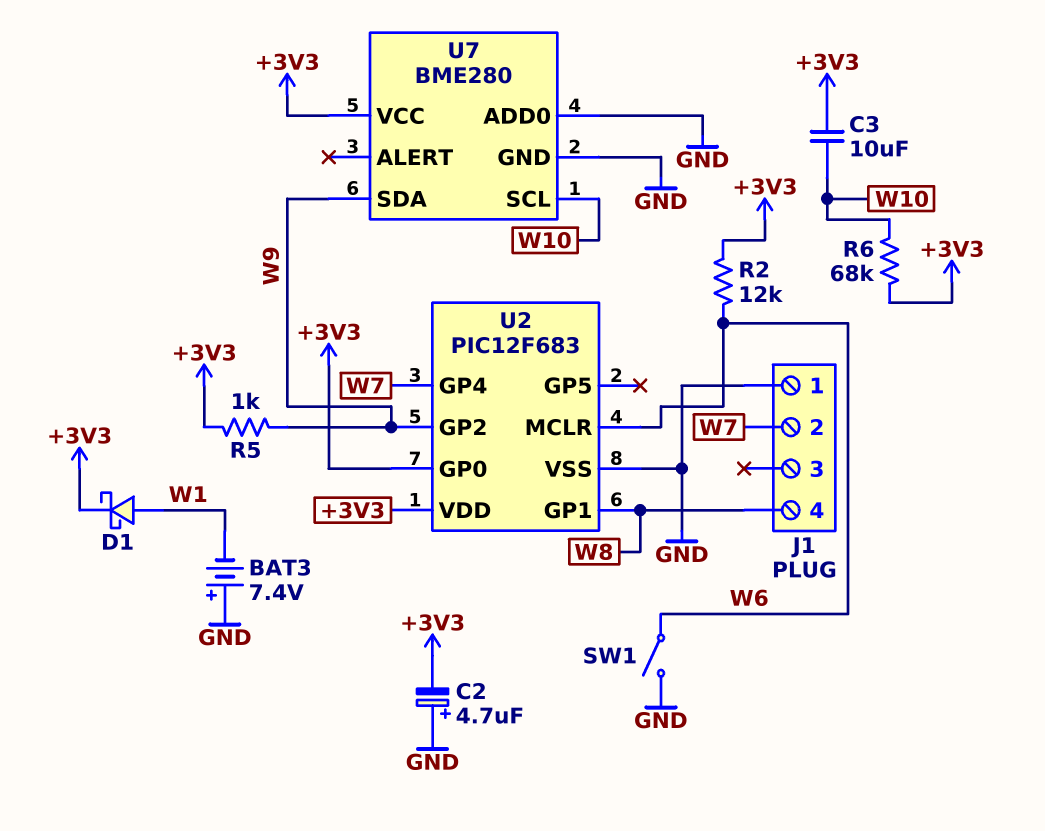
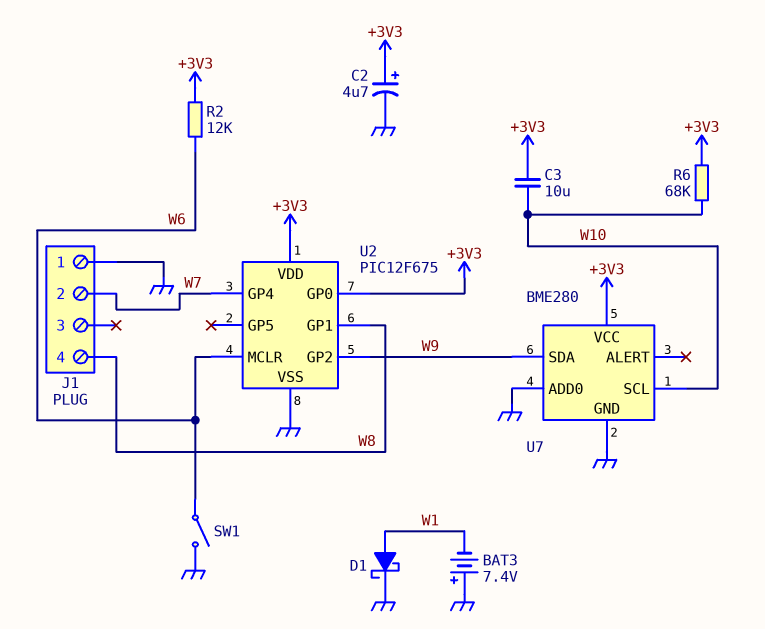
C2: 4.7uF (plus GND, minus +3V3) -> 4.7uF (plus +3V3, minus GND)
D1: schottky (A W1, K +3V3) -> schottky (A W1, K GND)
R5: 1k (+3V3, W9) -> none
U2: PIC12F683 -> PIC12F675

